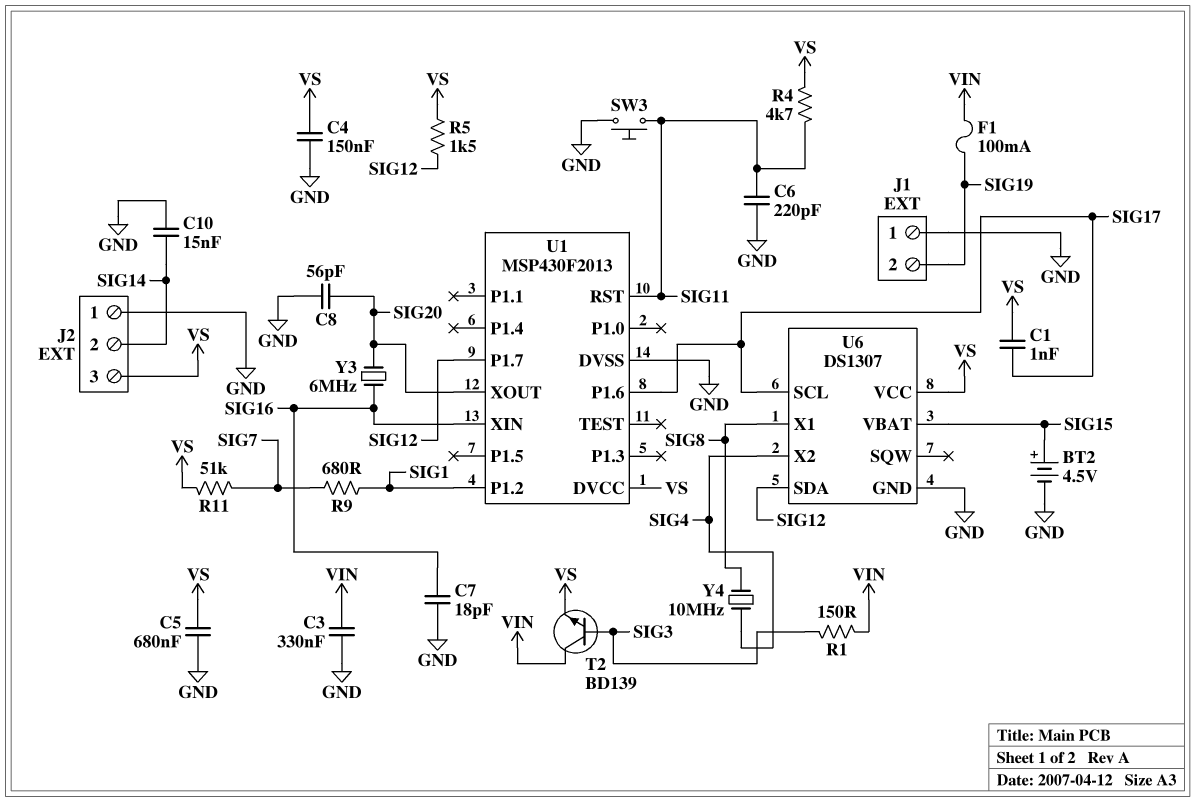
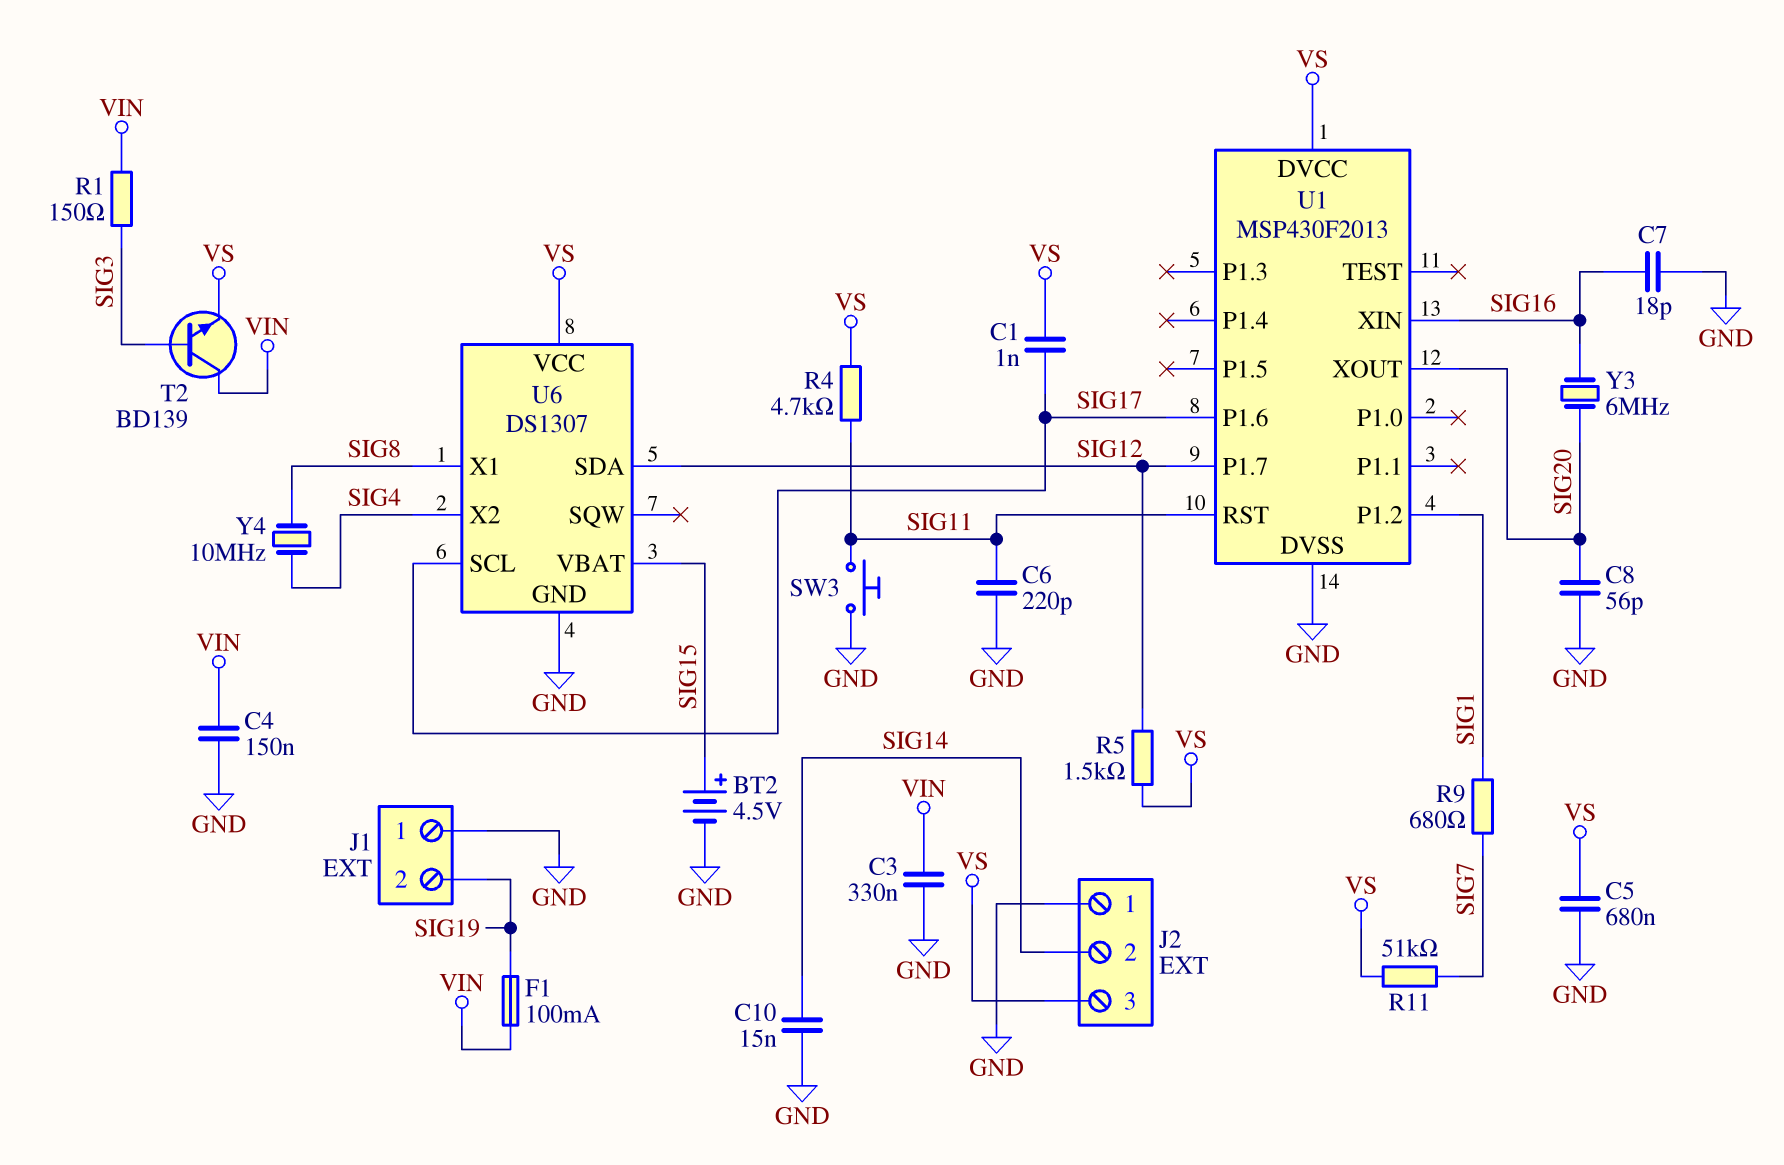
C4: 150nF (GND, VS) -> 150nF (GND, VIN)

